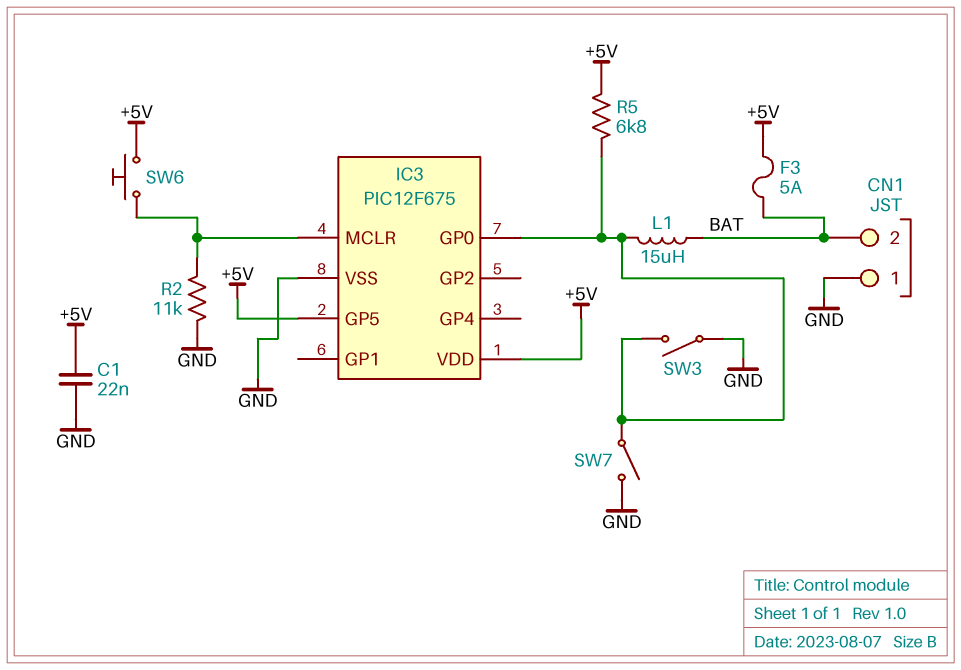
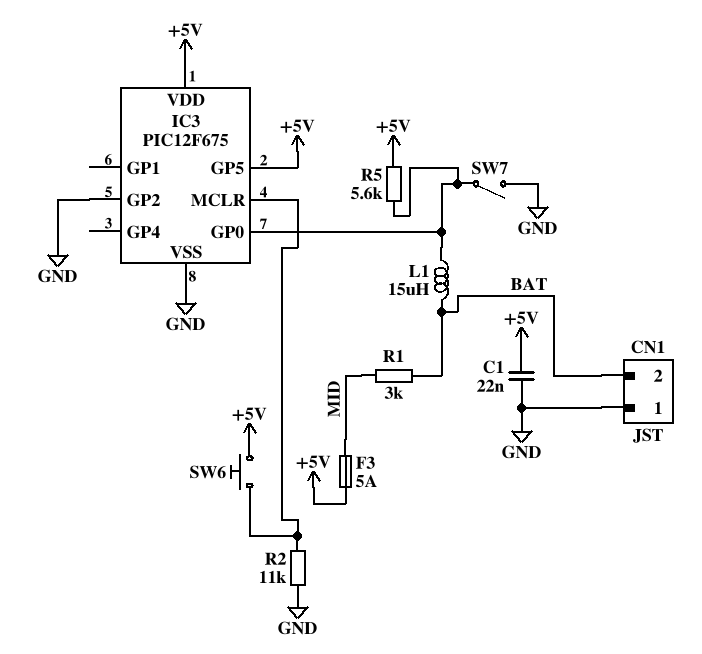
F3: 5A (+5V, BAT) -> 5A (+5V, MID)
IC3 pin GP2: none -> GND
R1: none -> 3k (BAT, MID)
R5: 6.8k (+5V, IC3/GP0) -> 5.6k (+5V, IC3/GP0)
SW3: switch (GND, IC3/GP0) -> none

